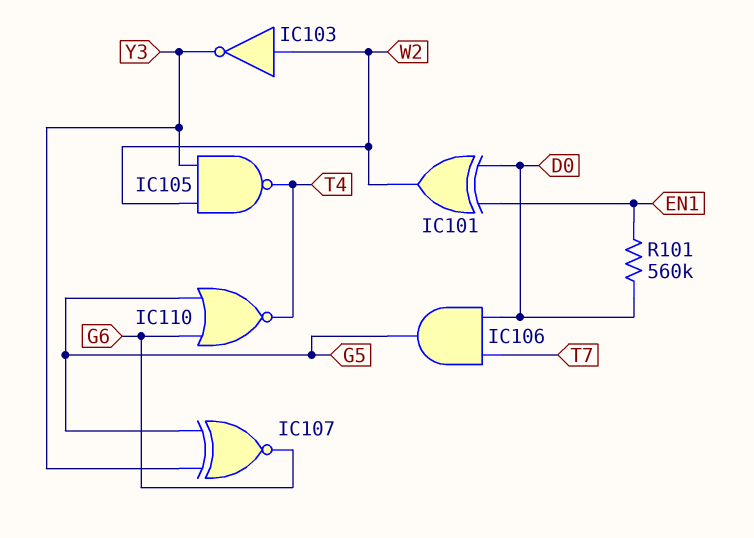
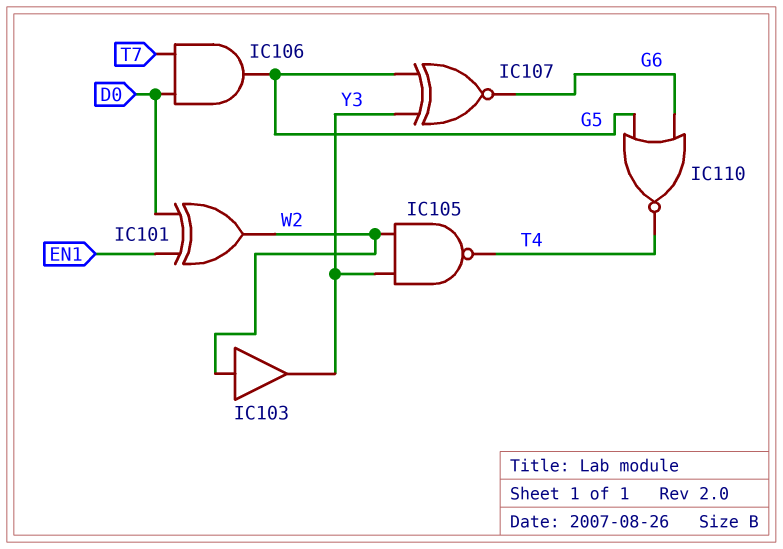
IC103: NOT (in W2, out Y3) -> buffer (in W2, out Y3)
R101: 560k (D0, EN1) -> none

